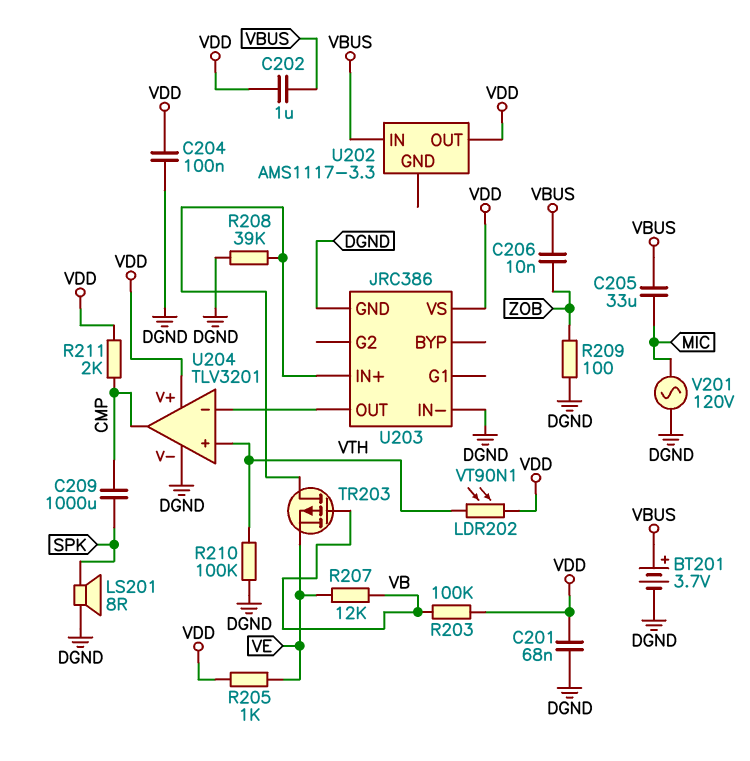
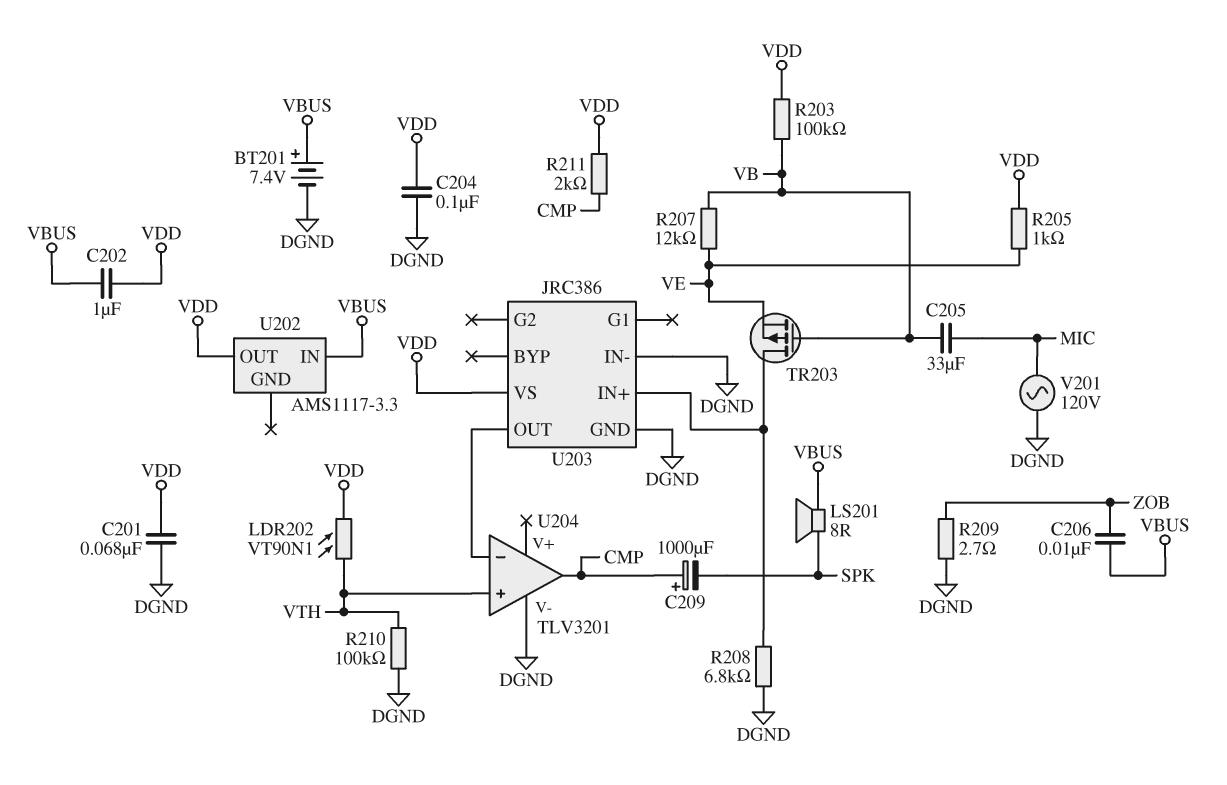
BT201: 3.7V (plus VBUS, minus DGND) -> 7.4V (plus VBUS, minus DGND)
C205: 33uF (MIC, VBUS) -> 33uF (MIC, VB)
C209: 1000uF (CMP, SPK) -> 1000uF (plus CMP, minus SPK)
LS201: speaker 8R (DGND, SPK) -> speaker 8R (SPK, VBUS)
R208: 39k (DGND, U203/IN+) -> 6.8k (DGND, U203/IN+)
R209: 100 (DGND, ZOB) -> 2.7 (DGND, ZOB)
U204 pin V+: VDD -> none

